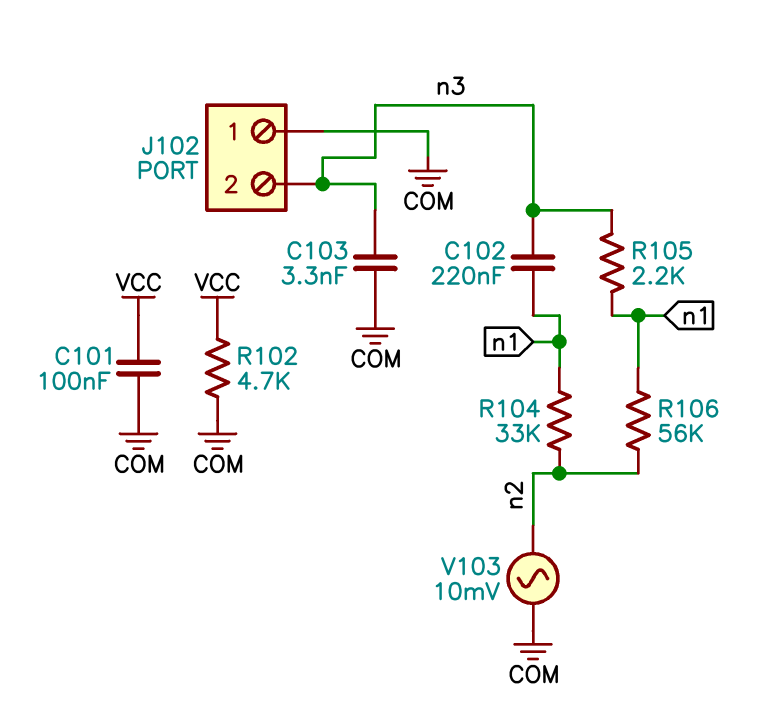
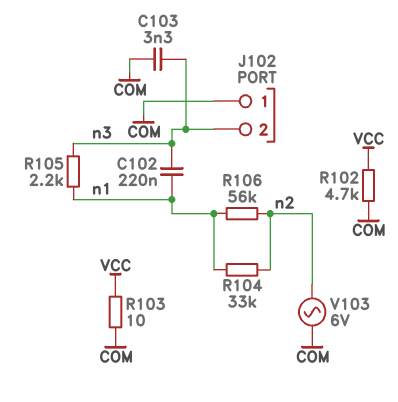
C101: 100nF (COM, VCC) -> none
R103: none -> 10 (COM, VCC)
V103: AC 10mV (COM, n2) -> AC 6V (COM, n2)

